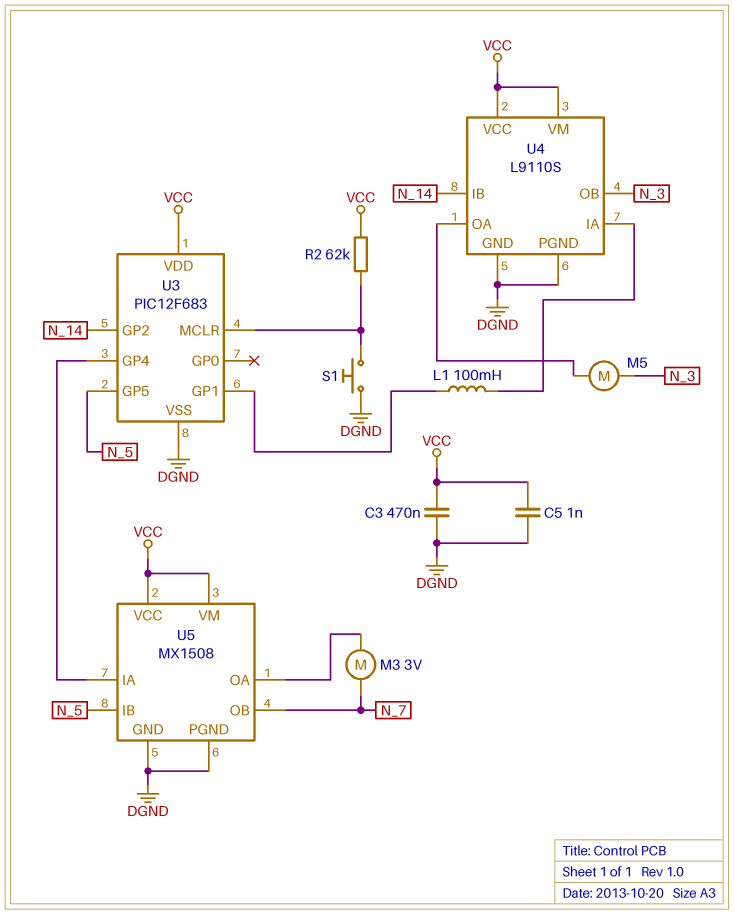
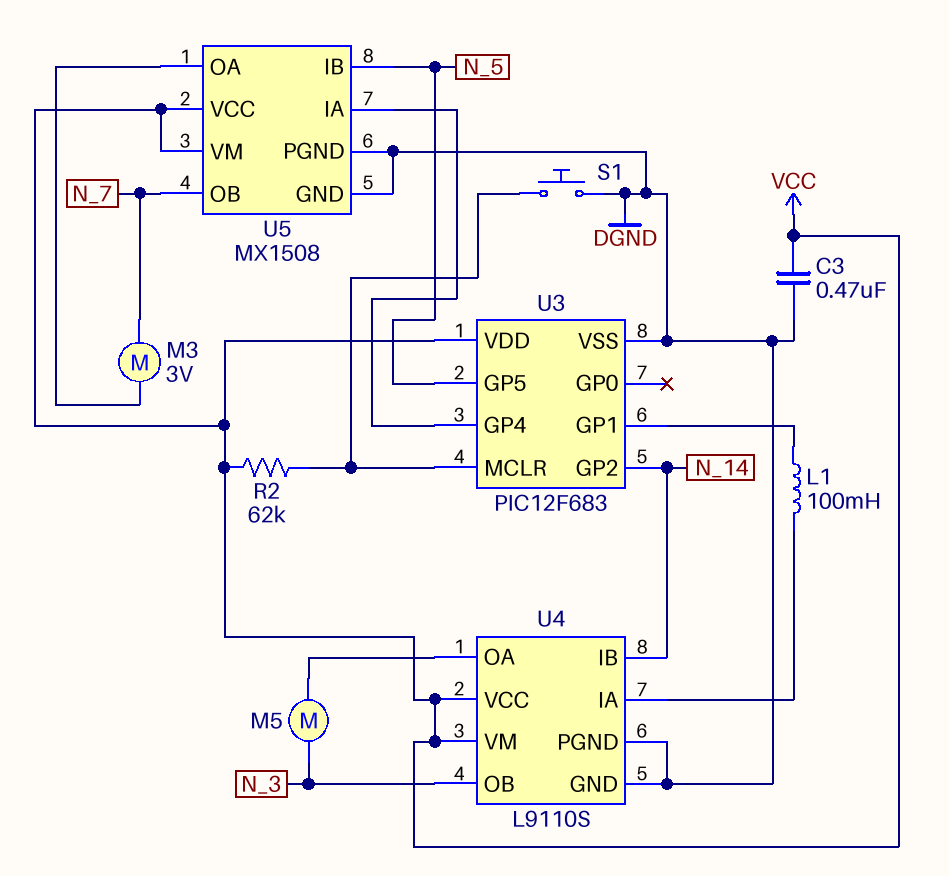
C5: 1nF (DGND, VCC) -> none

